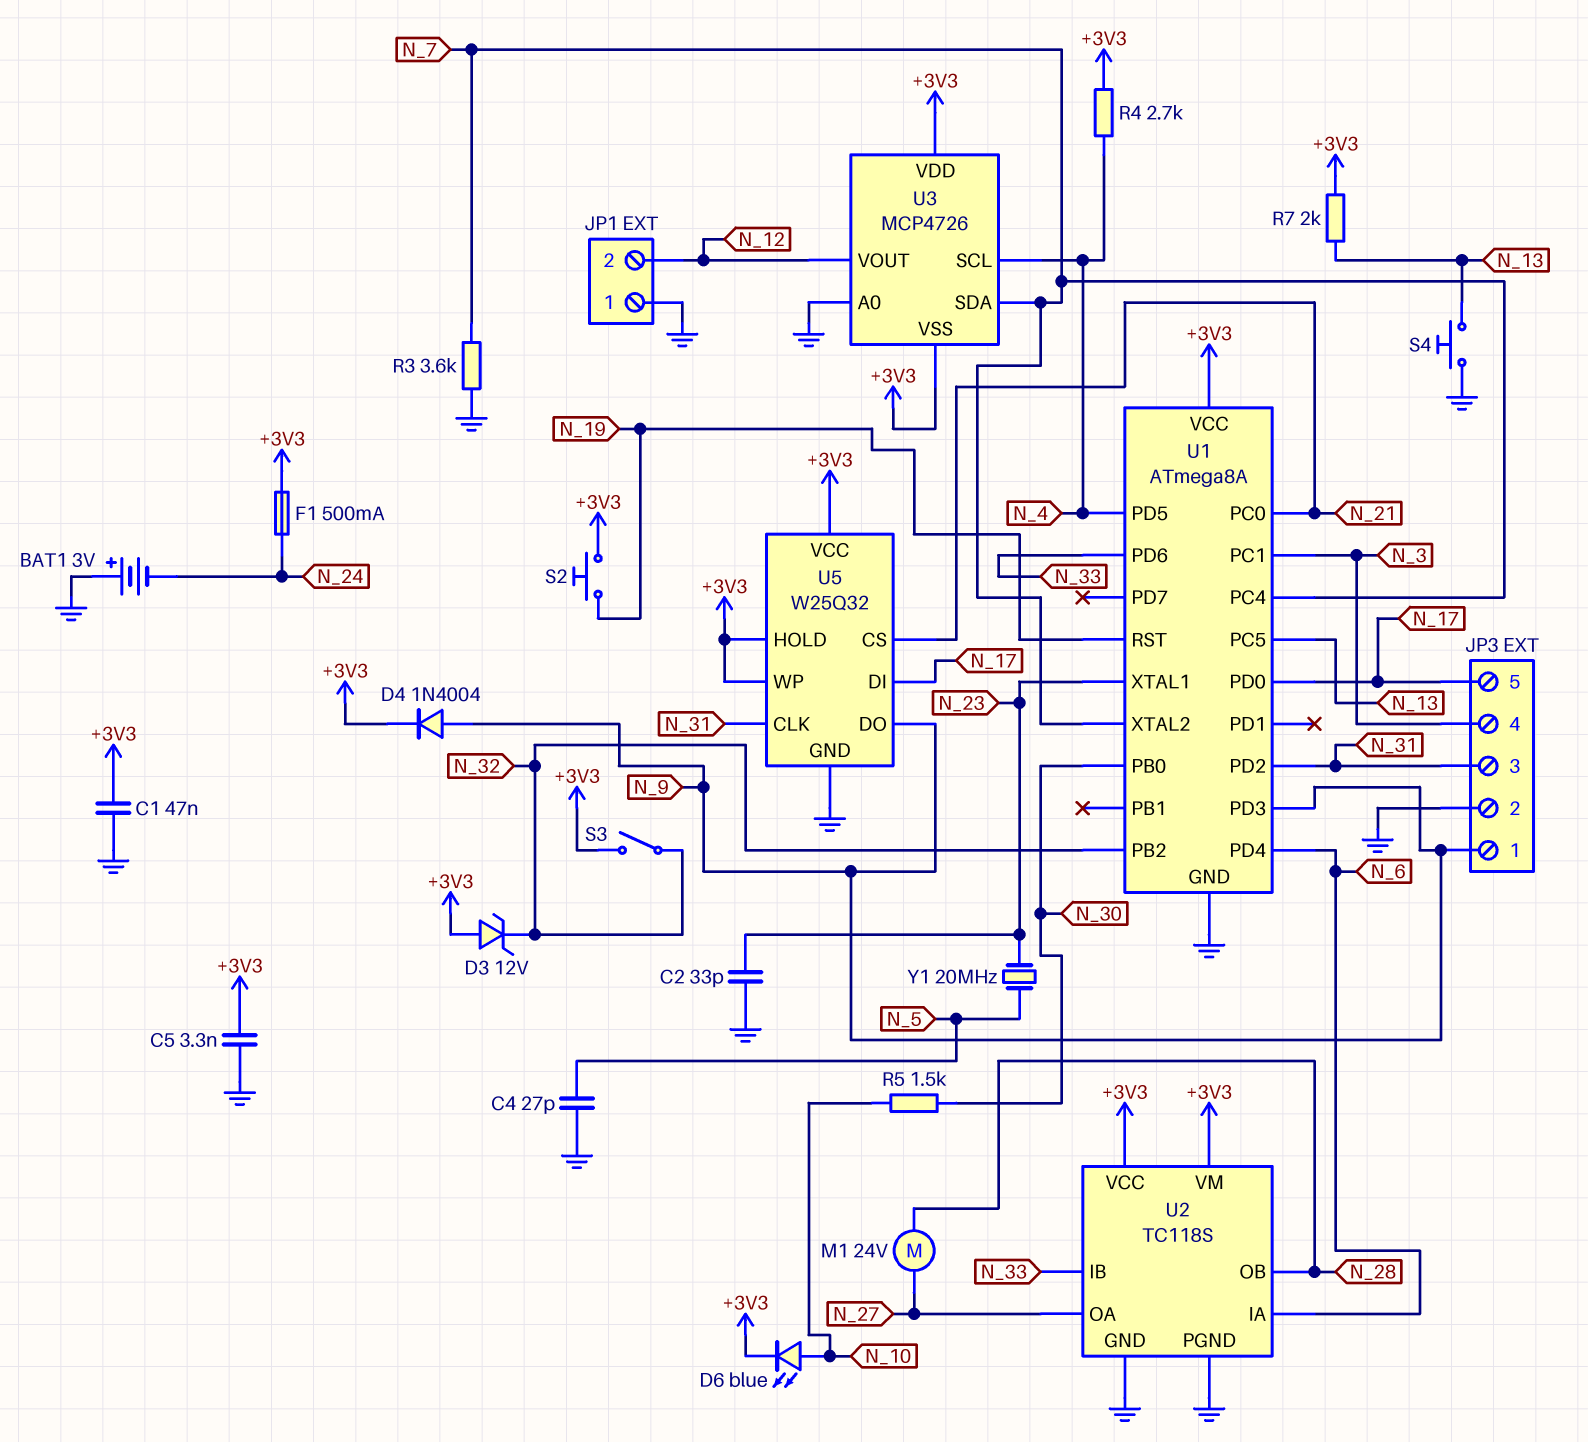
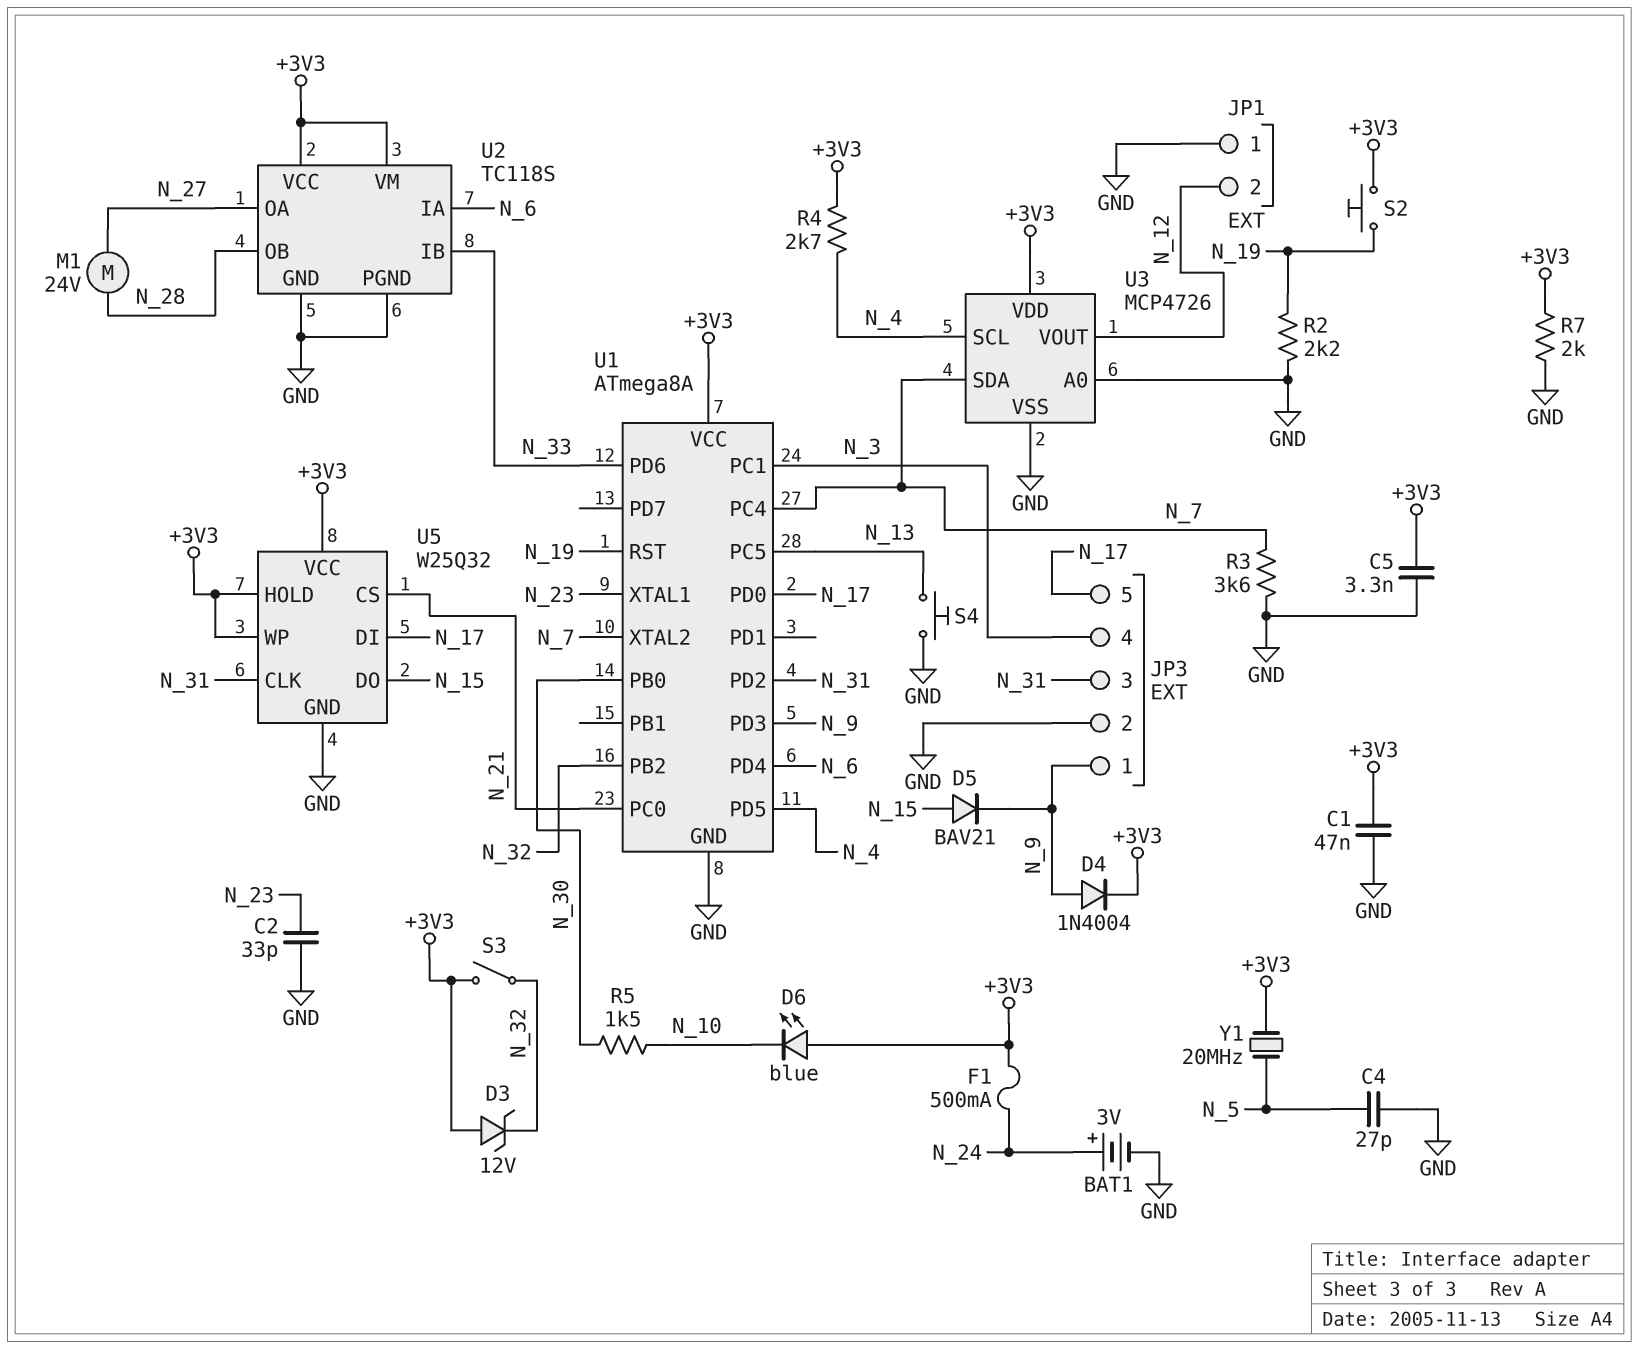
BAT1: 3V (plus GND, minus N_24) -> 3V (plus N_24, minus GND)
D5: none -> diode BAV21 (A N_15, K N_9)
D6: LED blue (A N_10, K +3V3) -> LED blue (A +3V3, K N_10)
R2: none -> 2.2k (GND, N_19)
R7: 2k (+3V3, N_13) -> 2k (+3V3, GND)
U3 pin VSS: +3V3 -> GND
U5 pin DO: N_9 -> N_15
Y1: 20MHz (N_5, N_23) -> 20MHz (+3V3, N_5)

